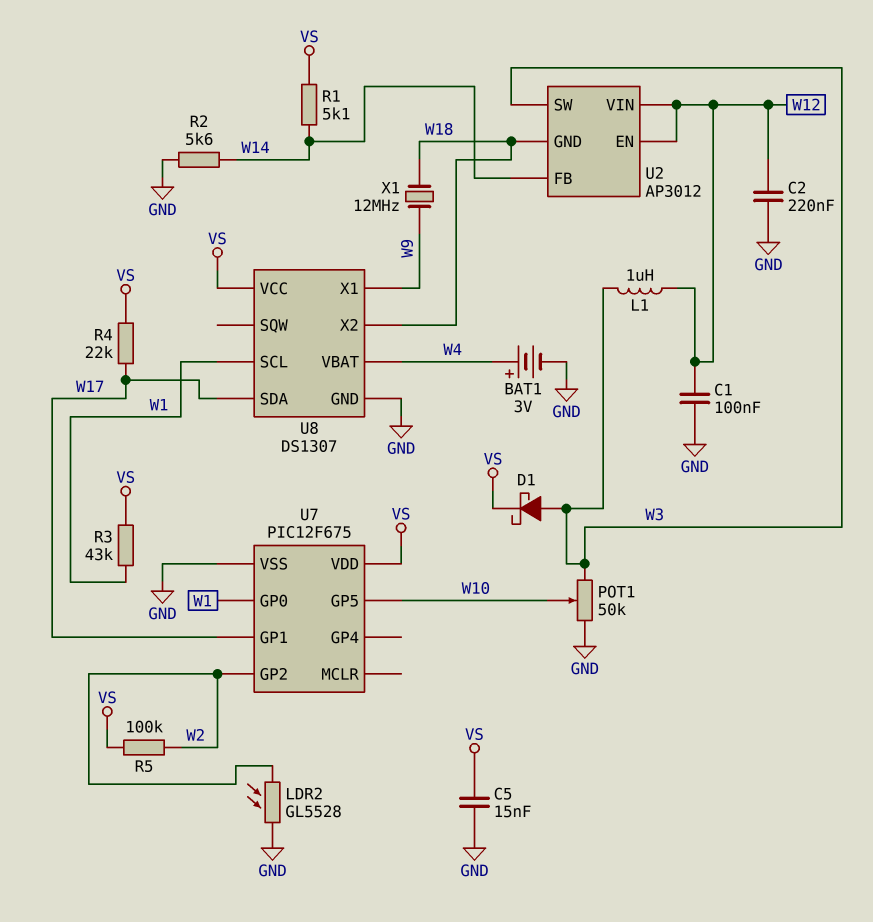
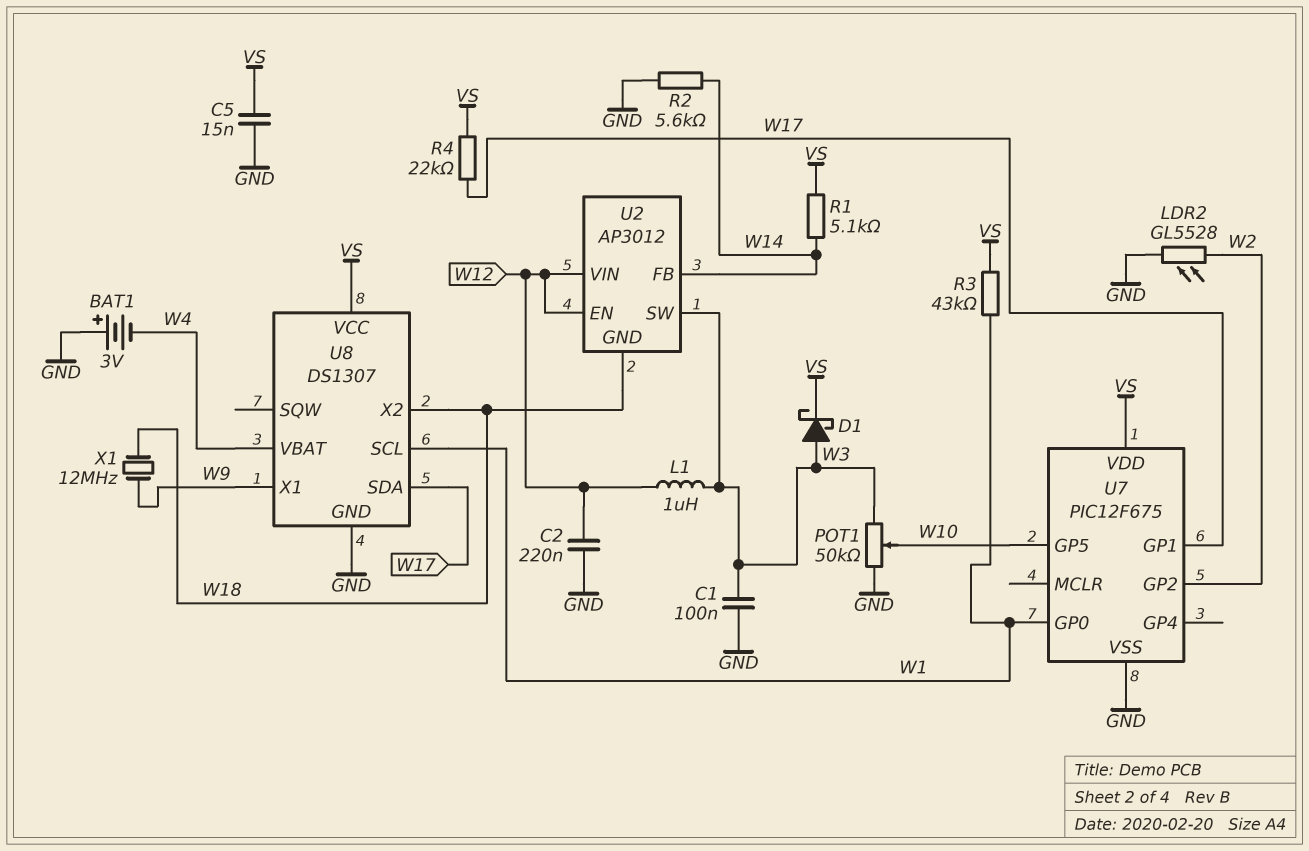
BAT1: 3V (plus W4, minus GND) -> 3V (plus GND, minus W4)
C1: 100nF (GND, W12) -> 100nF (GND, W3)
R5: 100k (VS, W2) -> none

